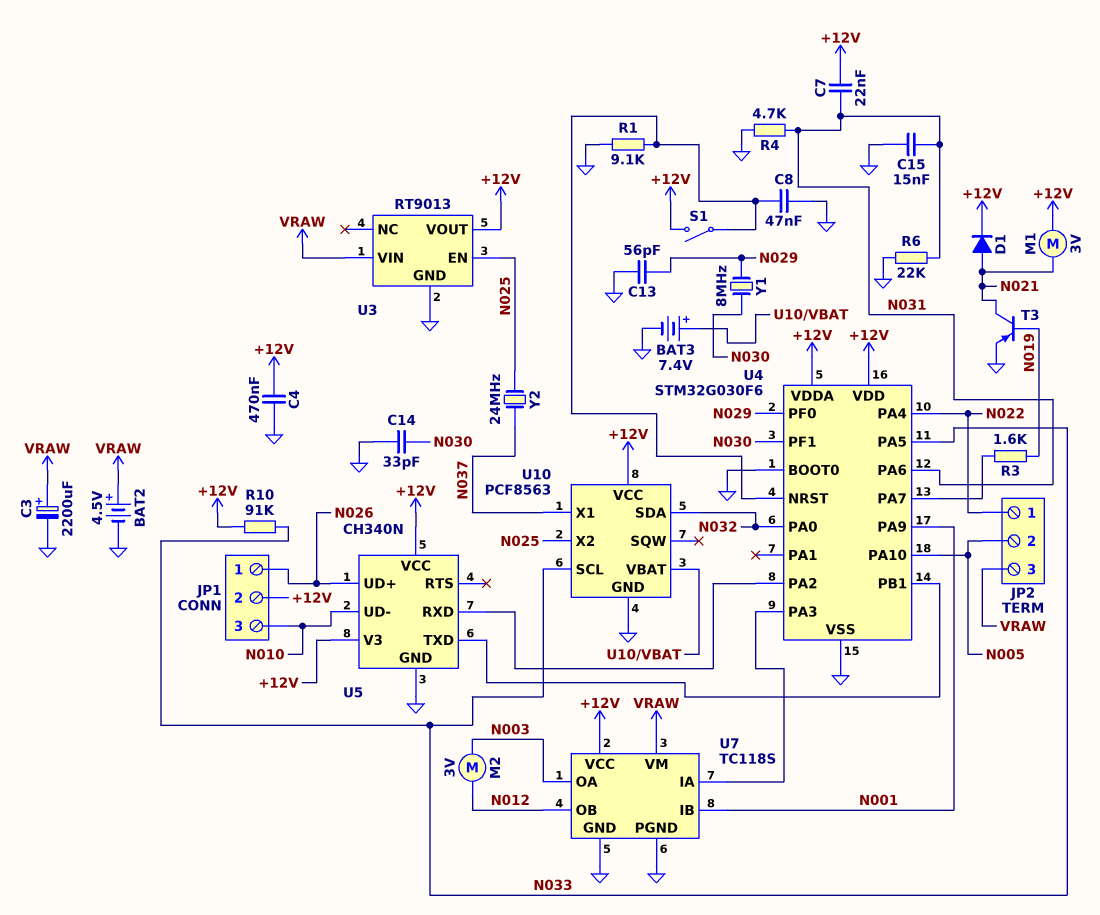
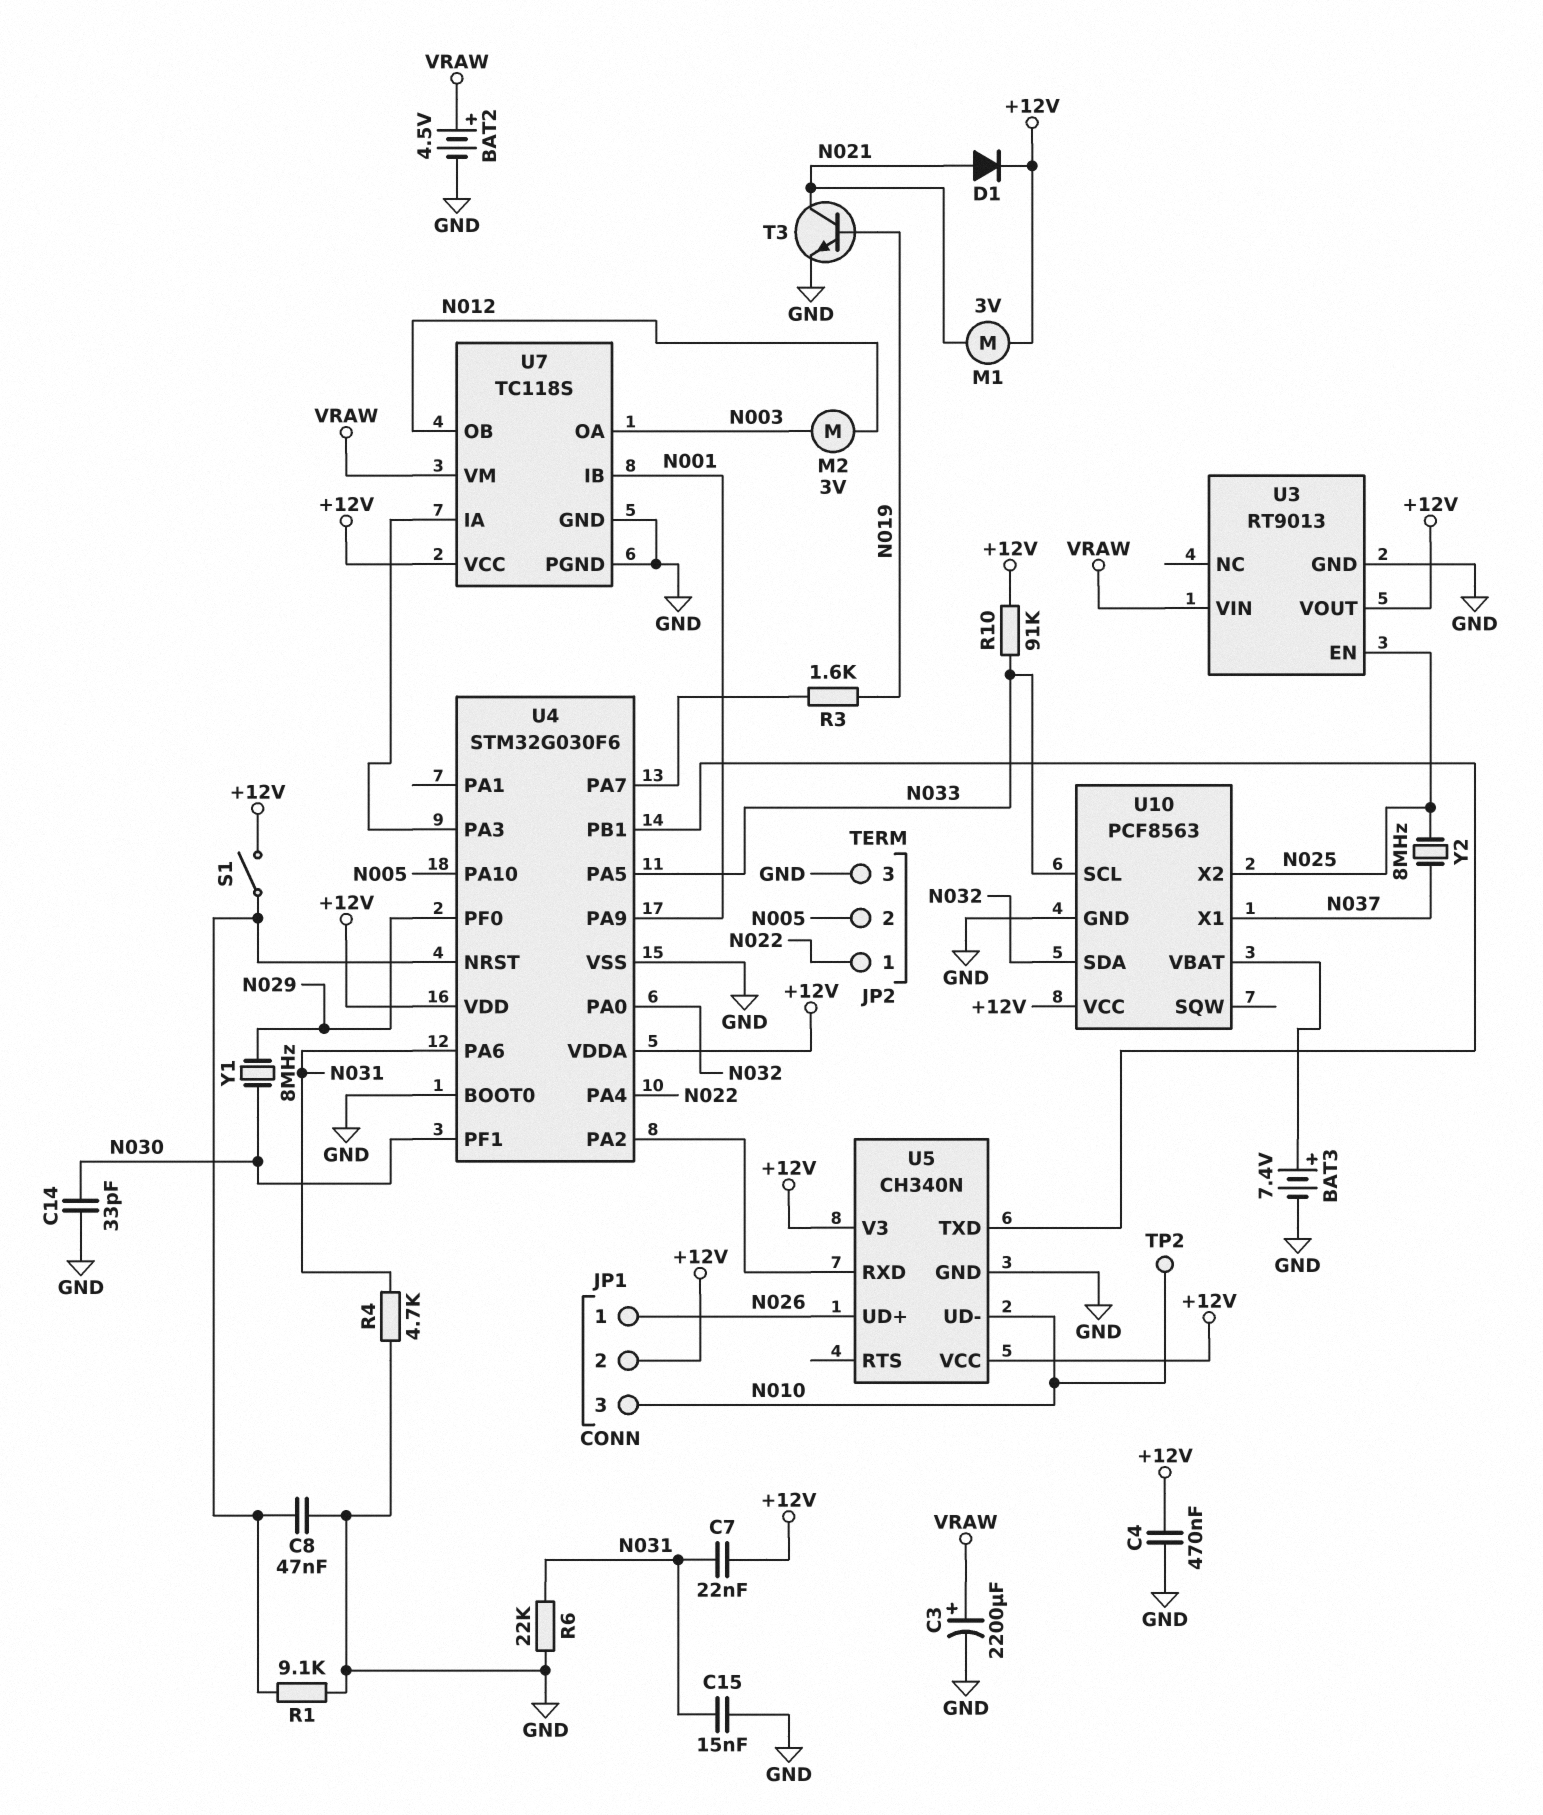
C13: 56pF (GND, N029) -> none
JP2 pin 3: VRAW -> GND
T3: PNP (B N019, C N021, E GND) -> NPN (B N019, C N021, E GND)
TP2: none -> test point (N010)
Y2: 24MHz (N025, N037) -> 8MHz (N025, N037)

